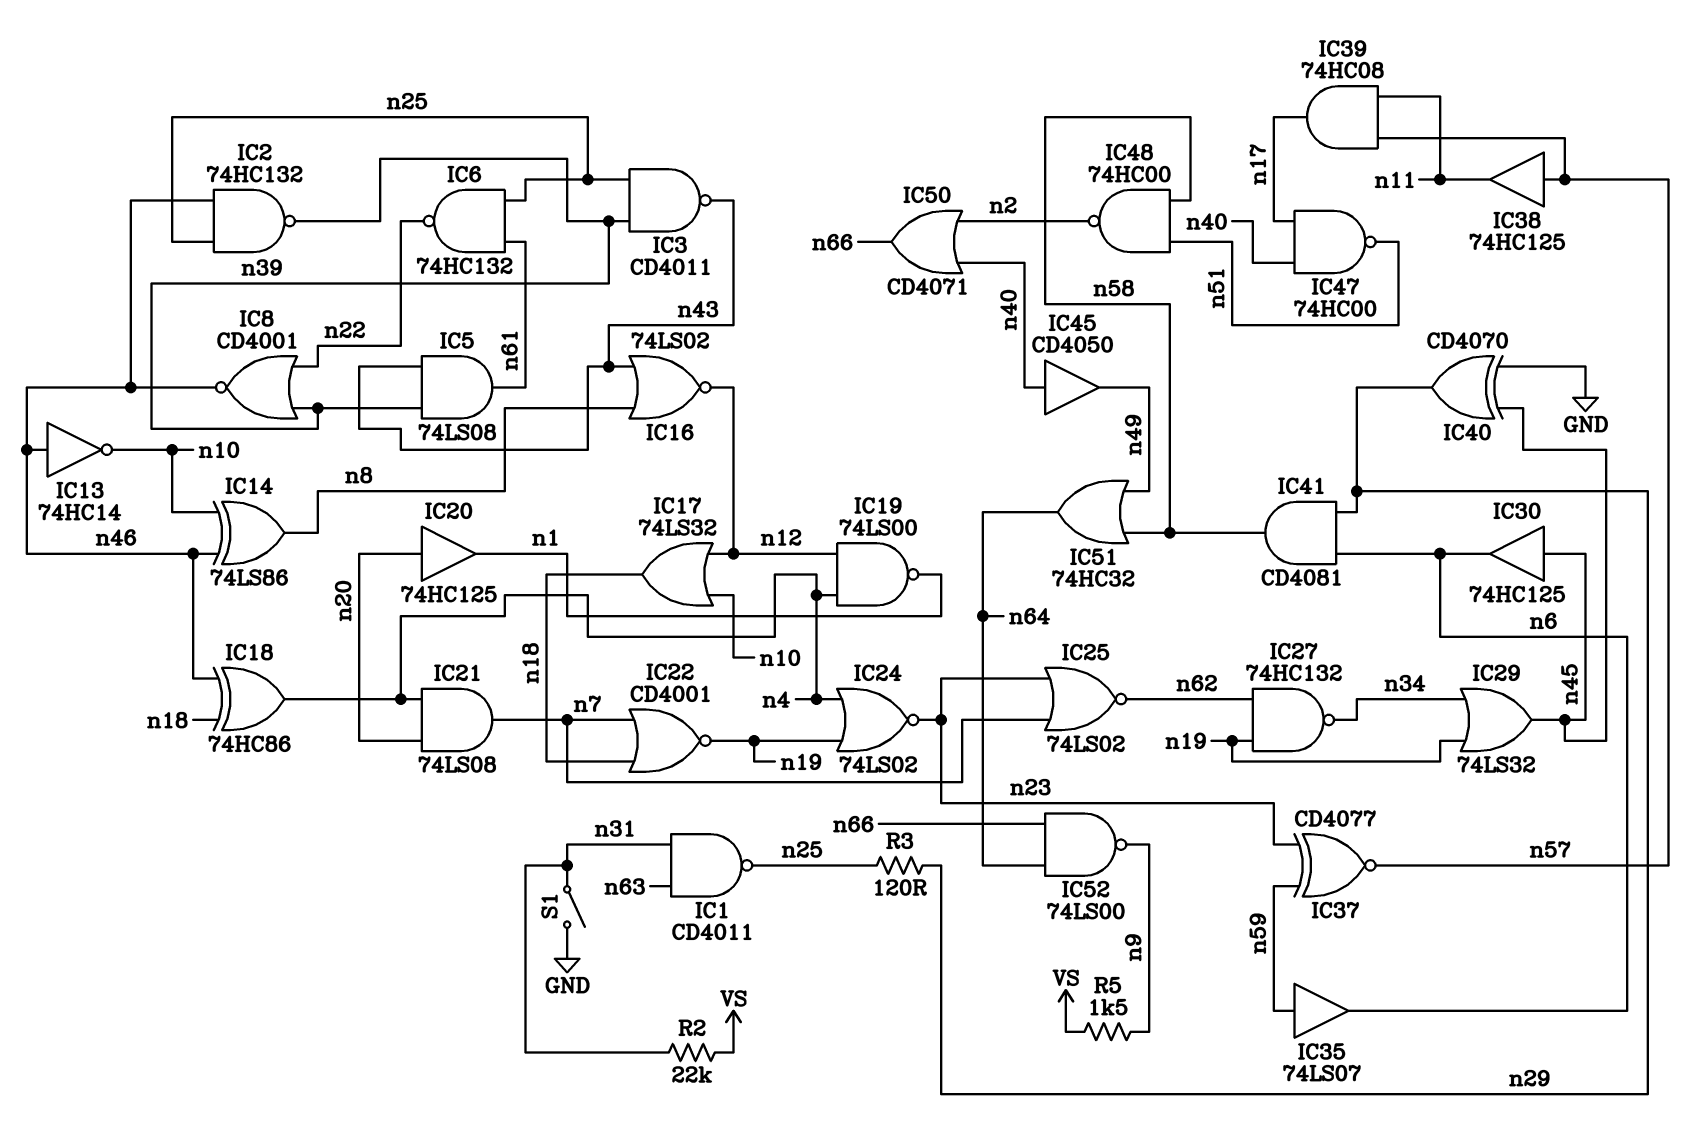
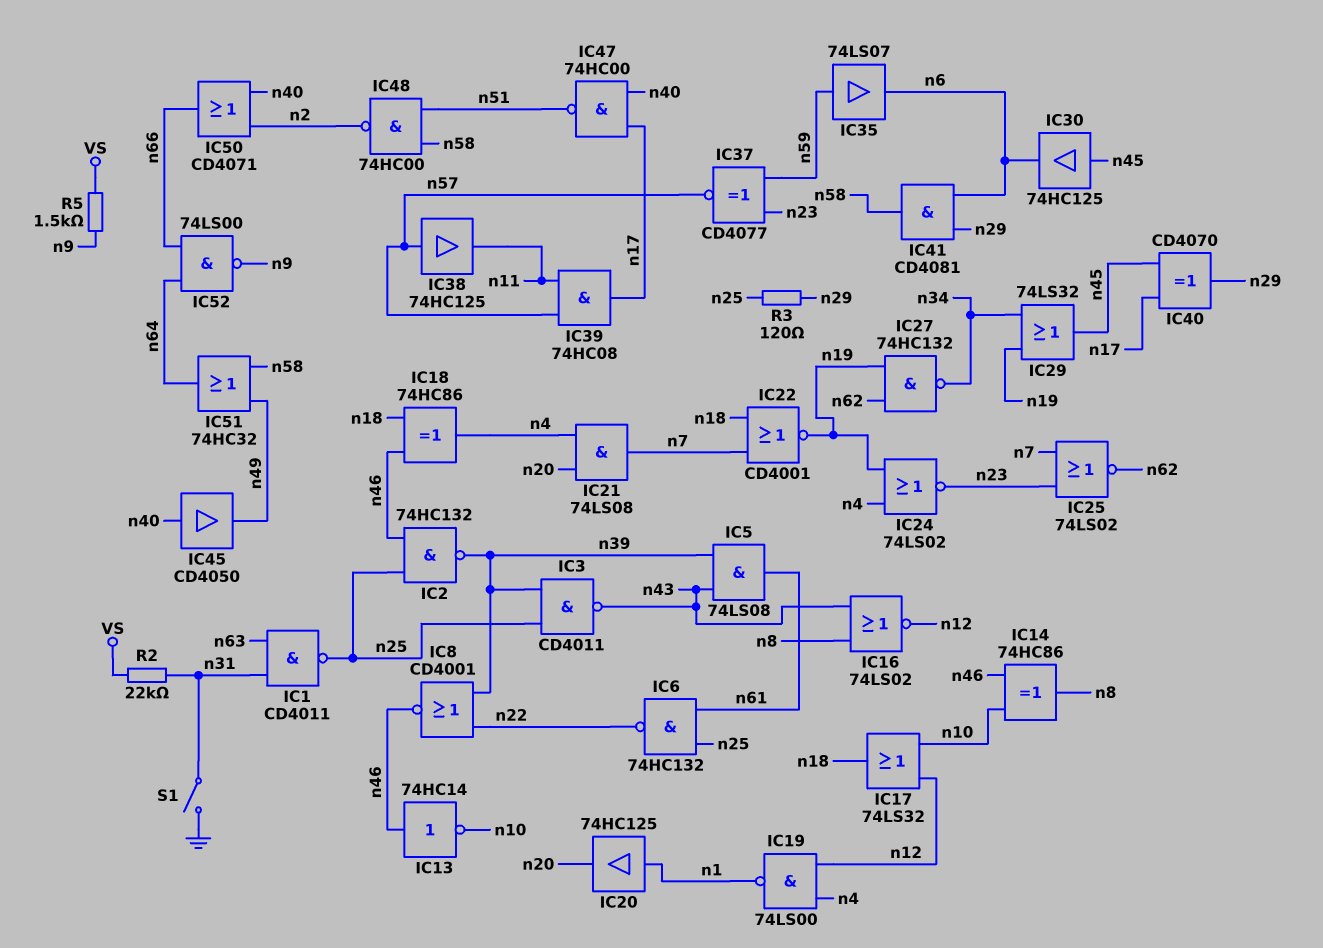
IC14: XOR 74LS86 (in n10, in n46, out n8) -> XOR 74HC86 (in n10, in n46, out n8)
IC20: buffer 74HC125 (in n20, out n1) -> buffer 74HC125 (in n1, out n20)
IC40: XOR CD4070 (in GND, in n45, out n29) -> XOR CD4070 (in n17, in n45, out n29)

